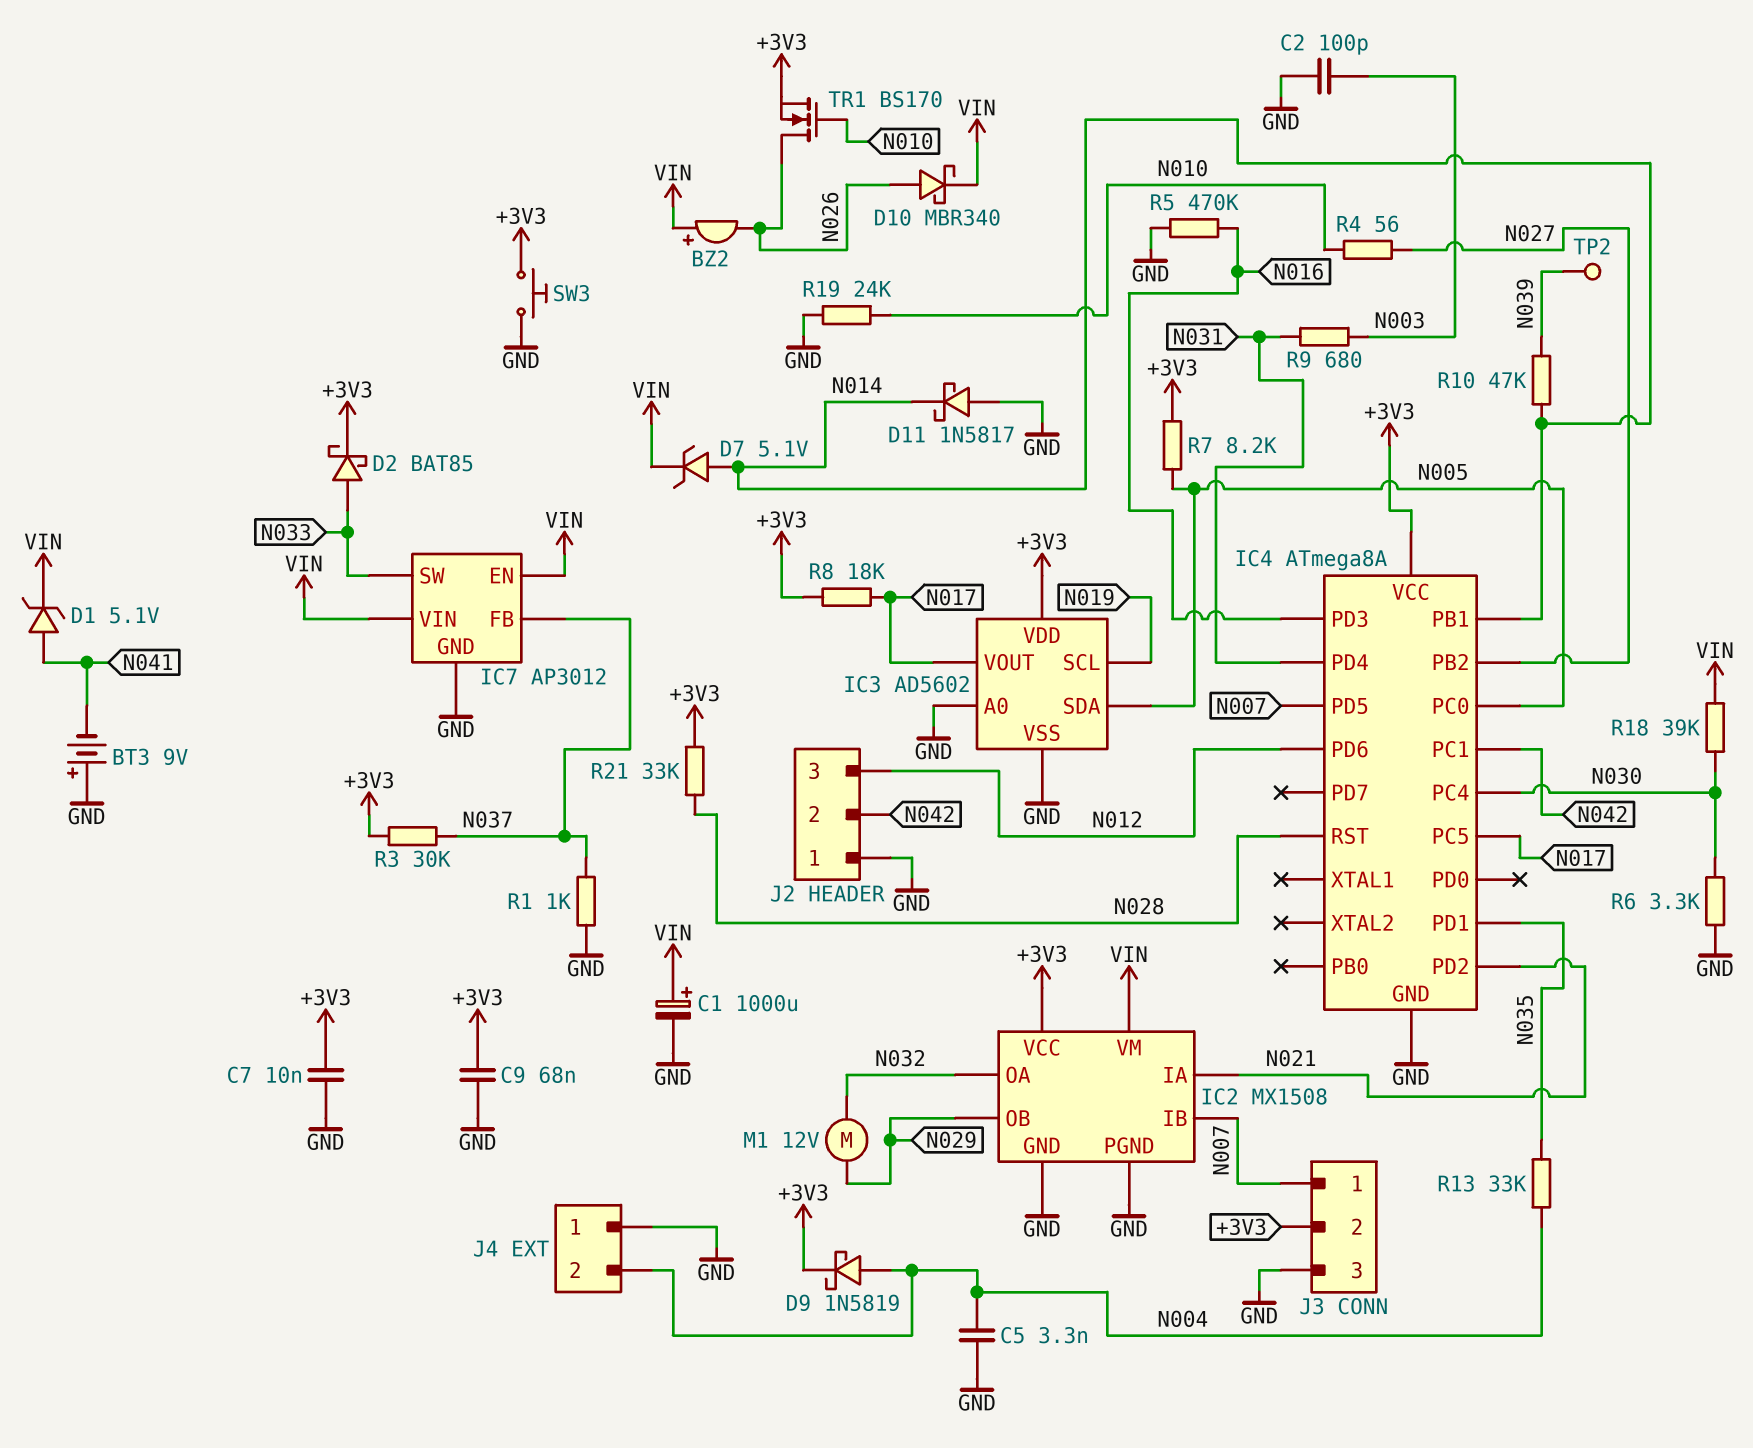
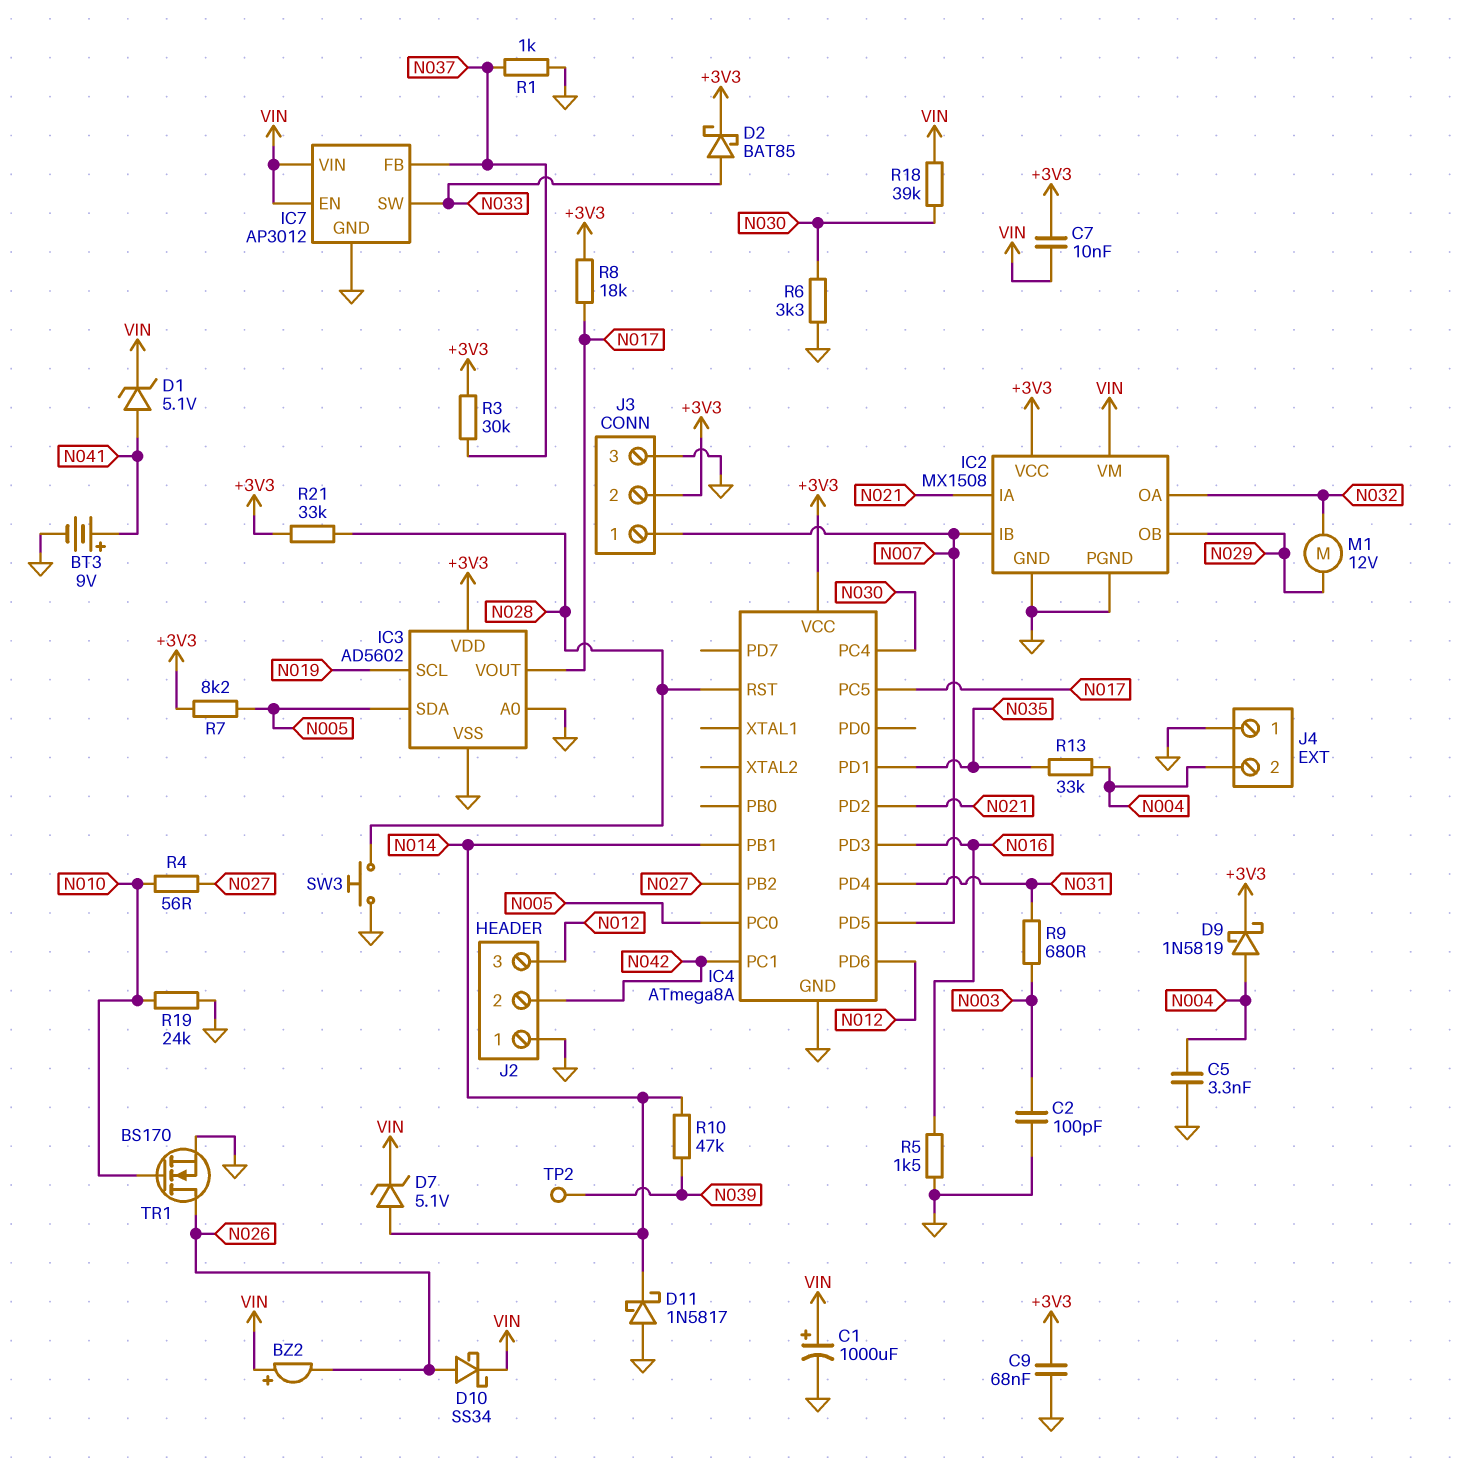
BT3: 9V (plus GND, minus N041) -> 9V (plus N041, minus GND)
C7: 10nF (+3V3, GND) -> 10nF (+3V3, VIN)
D10: schottky MBR340 (A N026, K VIN) -> schottky SS34 (A N026, K VIN)
R5: 470k (GND, N016) -> 1.5k (GND, N016)
SW3: button (+3V3, GND) -> button (GND, N028)
TR1: NMOS BS170 (G N010, D N026, S +3V3) -> NMOS BS170 (G N010, D N026, S GND)

